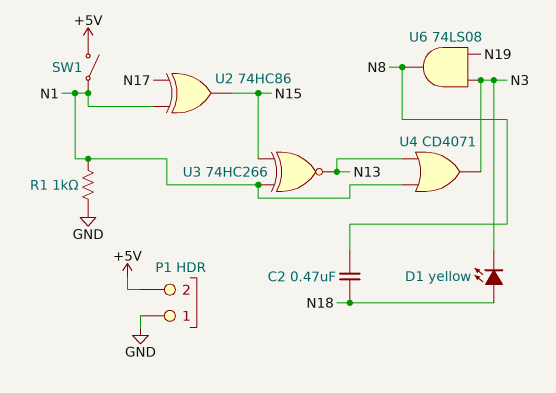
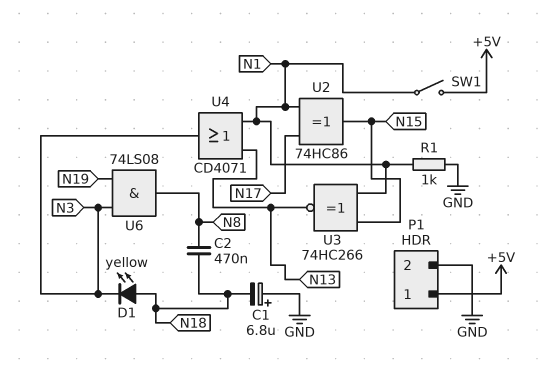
C1: none -> 6.8uF (plus GND, minus N18)
P1 pin 1: GND -> +5V
P1 pin 2: +5V -> GND

